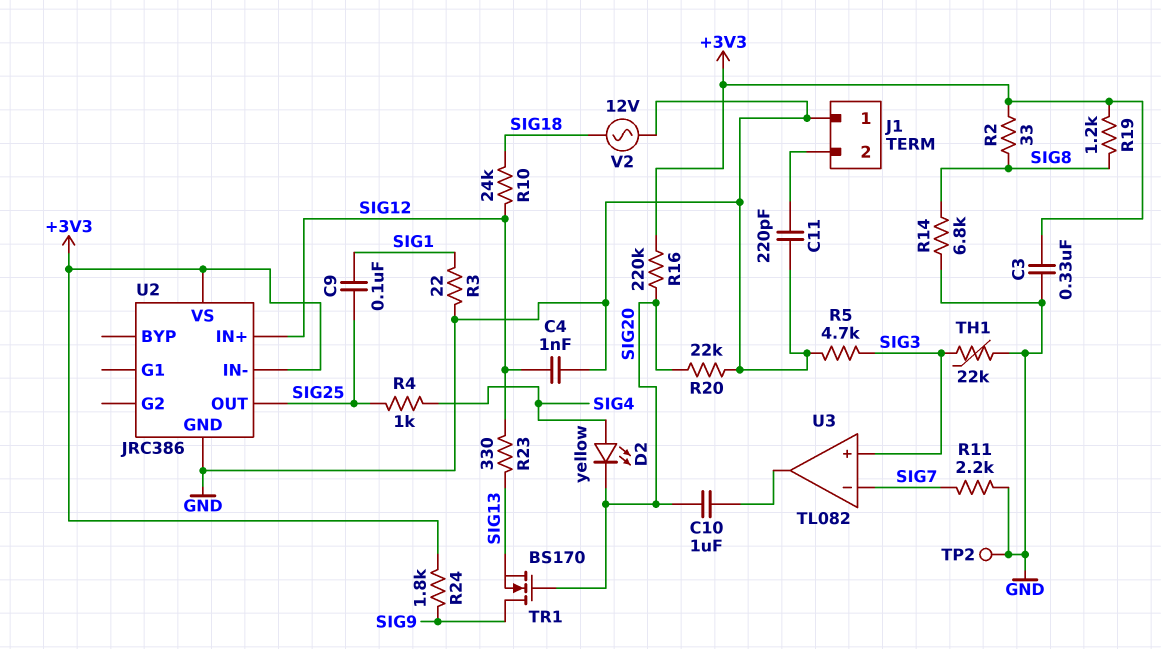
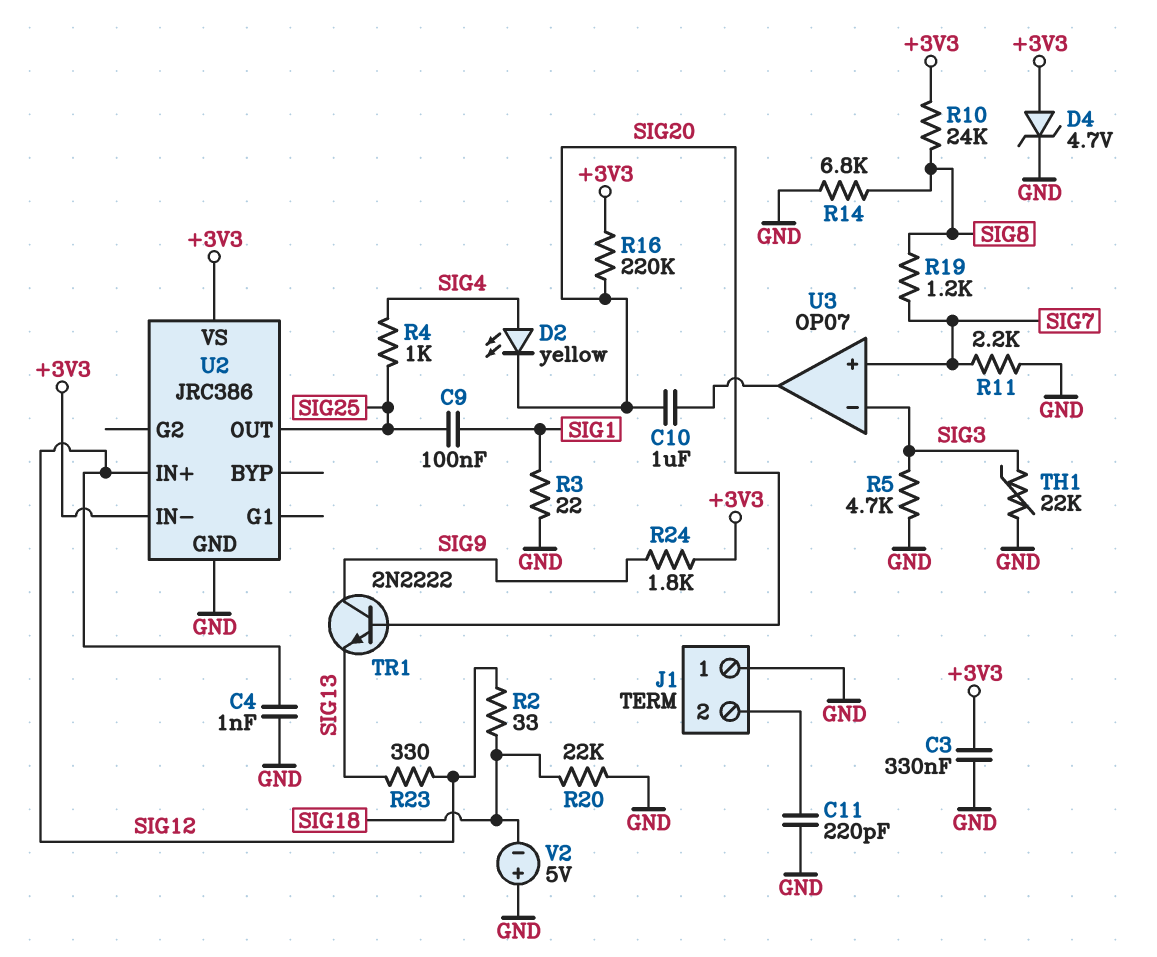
D4: none -> zener 4.7V (A +3V3, K GND)
R2: 33 (+3V3, SIG8) -> 33 (SIG12, SIG18)
R10: 24k (SIG12, SIG18) -> 24k (+3V3, SIG8)
R19: 1.2k (+3V3, SIG8) -> 1.2k (SIG7, SIG8)
R20: 22k (GND, SIG20) -> 22k (GND, SIG18)
TP2: test point (GND) -> none
TR1: NMOS BS170 (G SIG20, D SIG9, S SIG13) -> NPN 2N2222 (B SIG20, C SIG9, E SIG13)
U3: TL082 -> OP07
U3 pin in+: SIG3 -> SIG7
U3 pin in-: SIG7 -> SIG3
V2: AC 12V (GND, SIG18) -> 5V (plus GND, minus SIG18)

